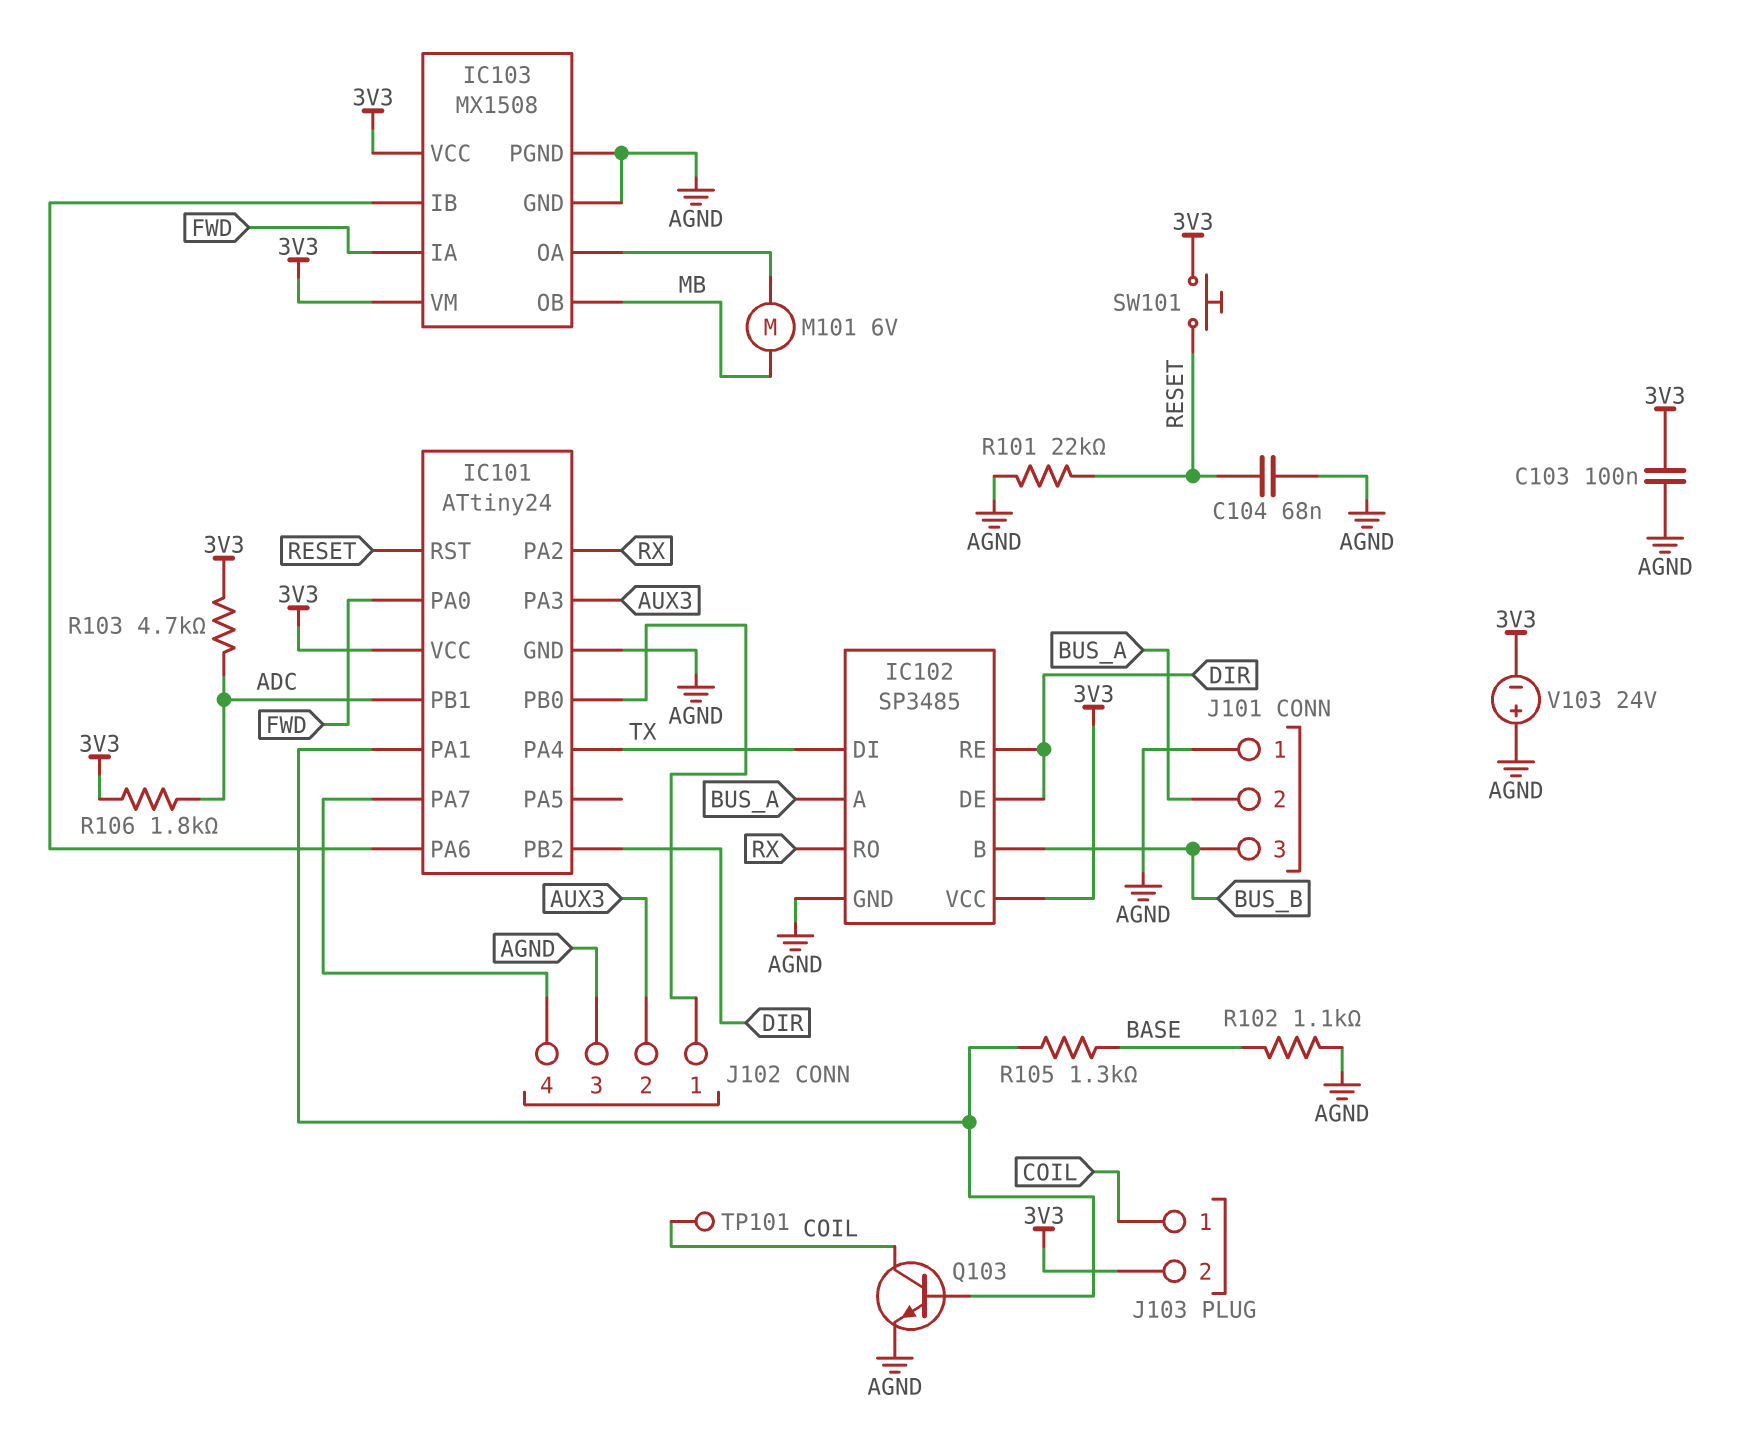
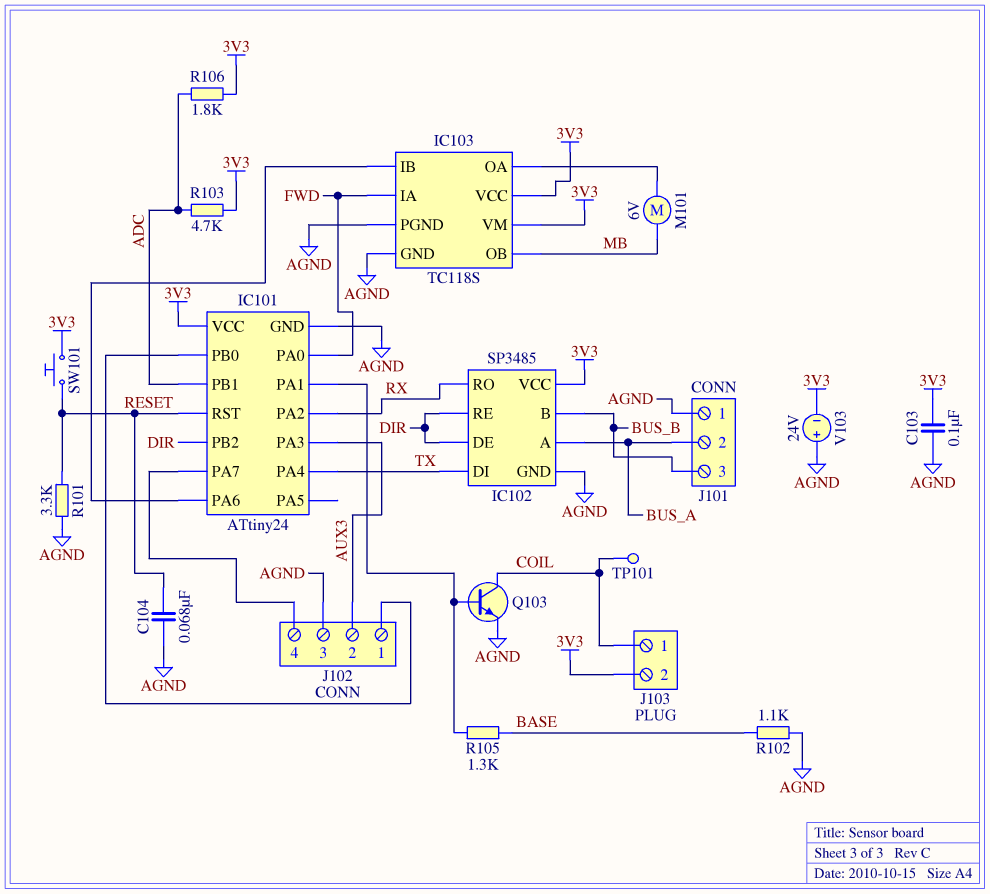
IC103: MX1508 -> TC118S
R101: 22k (AGND, RESET) -> 3.3k (AGND, RESET)

